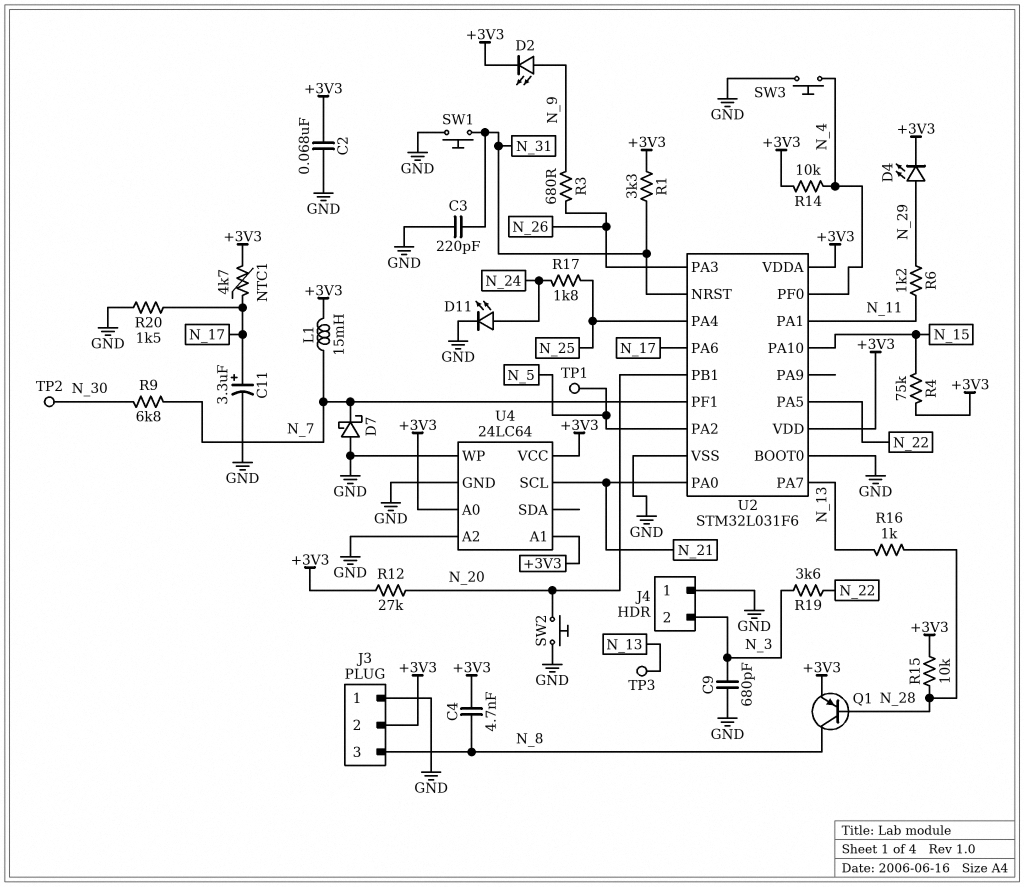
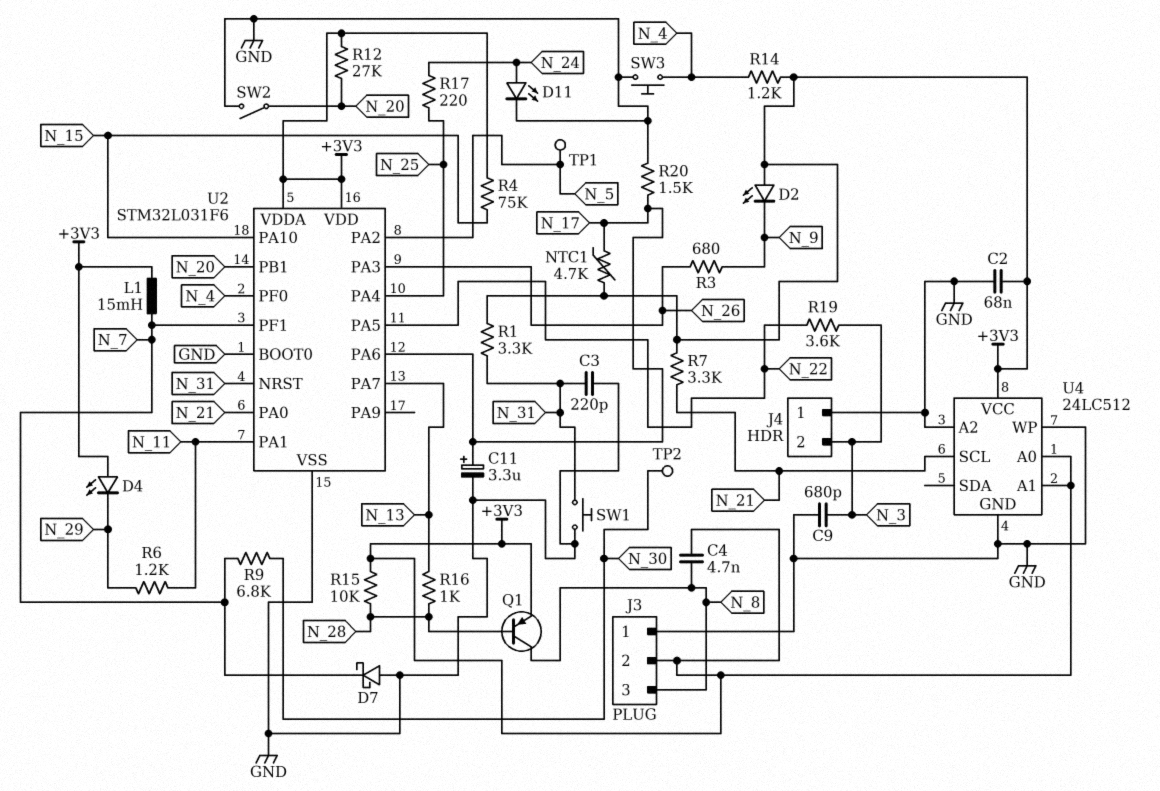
D2: LED (A N_9, K +3V3) -> LED (A +3V3, K N_9)
D4: LED (A N_29, K +3V3) -> LED (A +3V3, K N_29)
R7: none -> 3.3k (+3V3, N_21)
R14: 10k (+3V3, N_4) -> 1.2k (+3V3, N_4)
R17: 1.8k (N_24, N_25) -> 220 (N_24, N_25)
SW2: button (GND, N_20) -> switch (GND, N_20)
TP3: test point (N_13) -> none
U4: 24LC64 -> 24LC512

